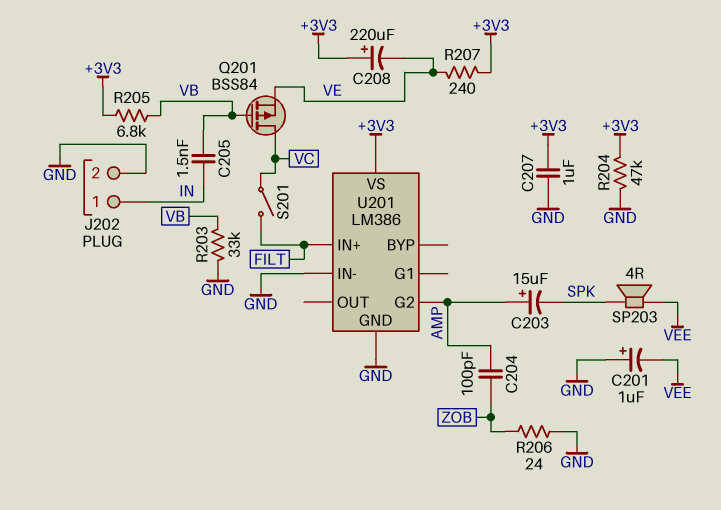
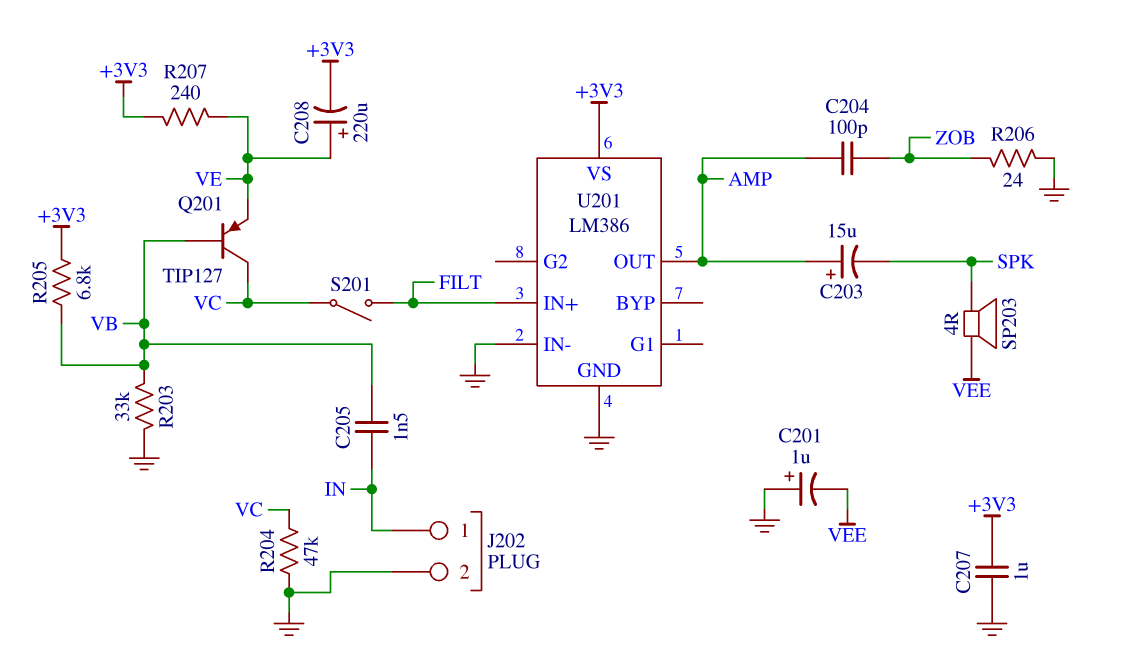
C208: 220uF (plus +3V3, minus VE) -> 220uF (plus VE, minus +3V3)
Q201: PMOS BSS84 (G VB, D VC, S VE) -> PNP TIP127 (B VB, C VC, E VE)
R204: 47k (+3V3, GND) -> 47k (GND, VC)
U201 pin G2: AMP -> none
U201 pin OUT: none -> AMP

